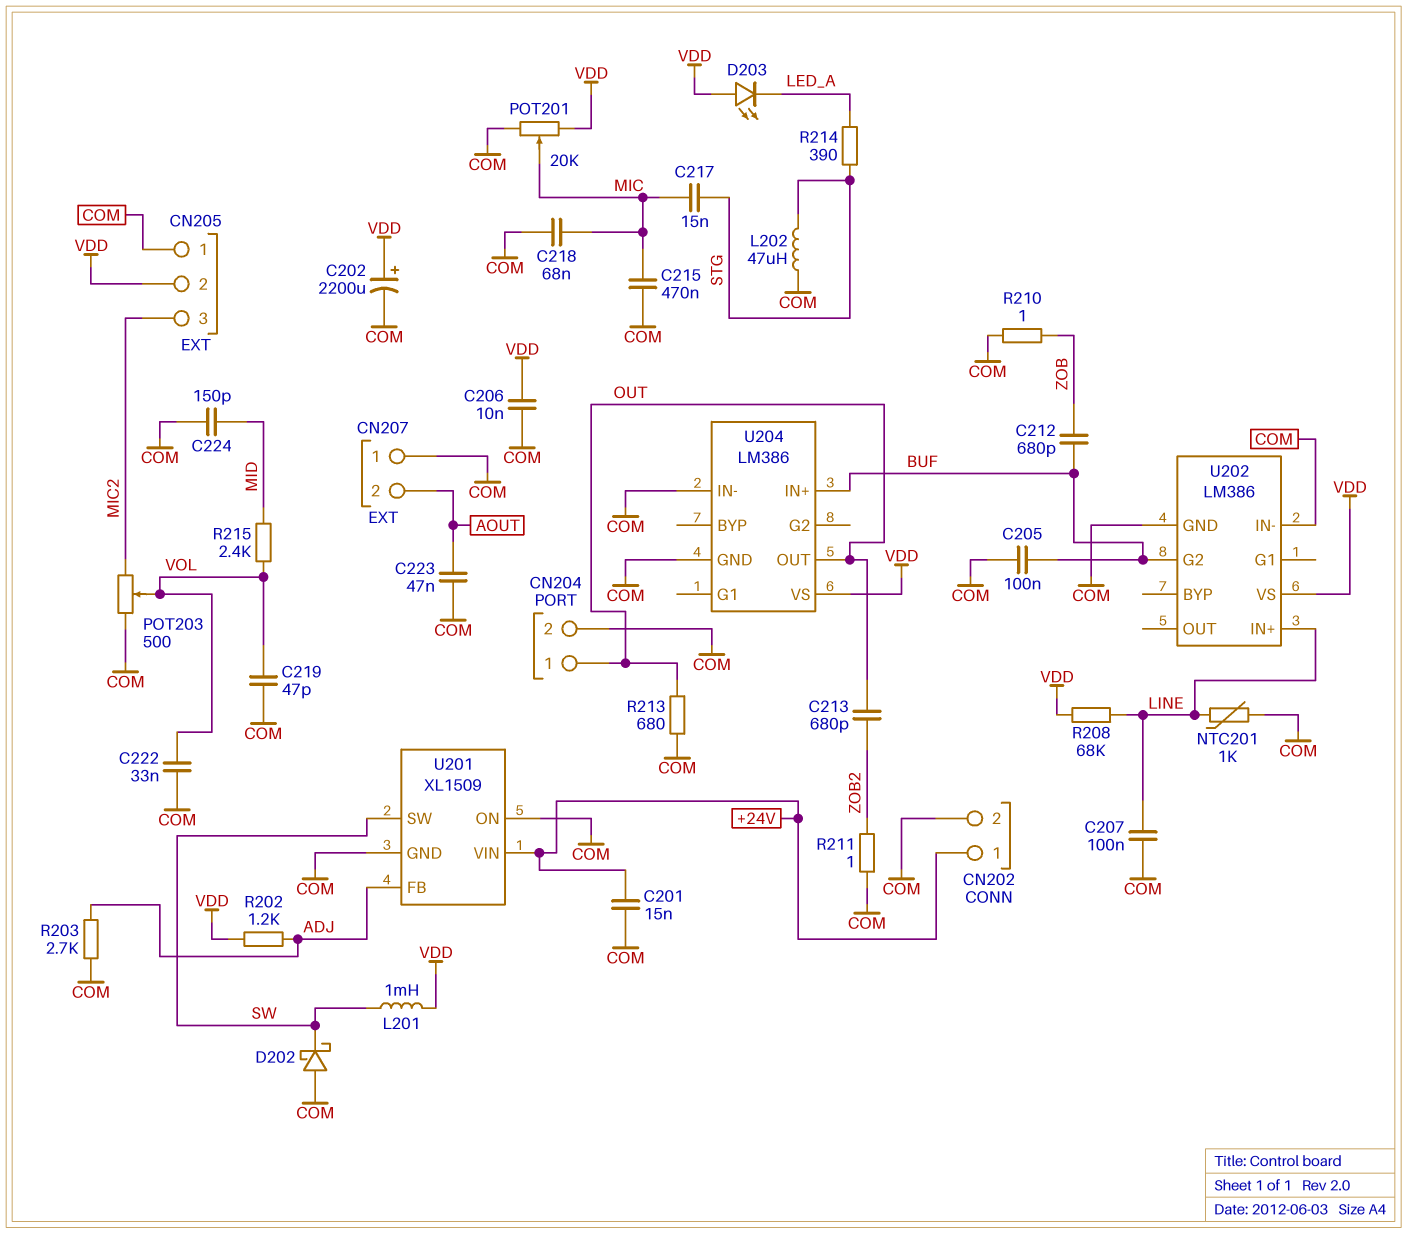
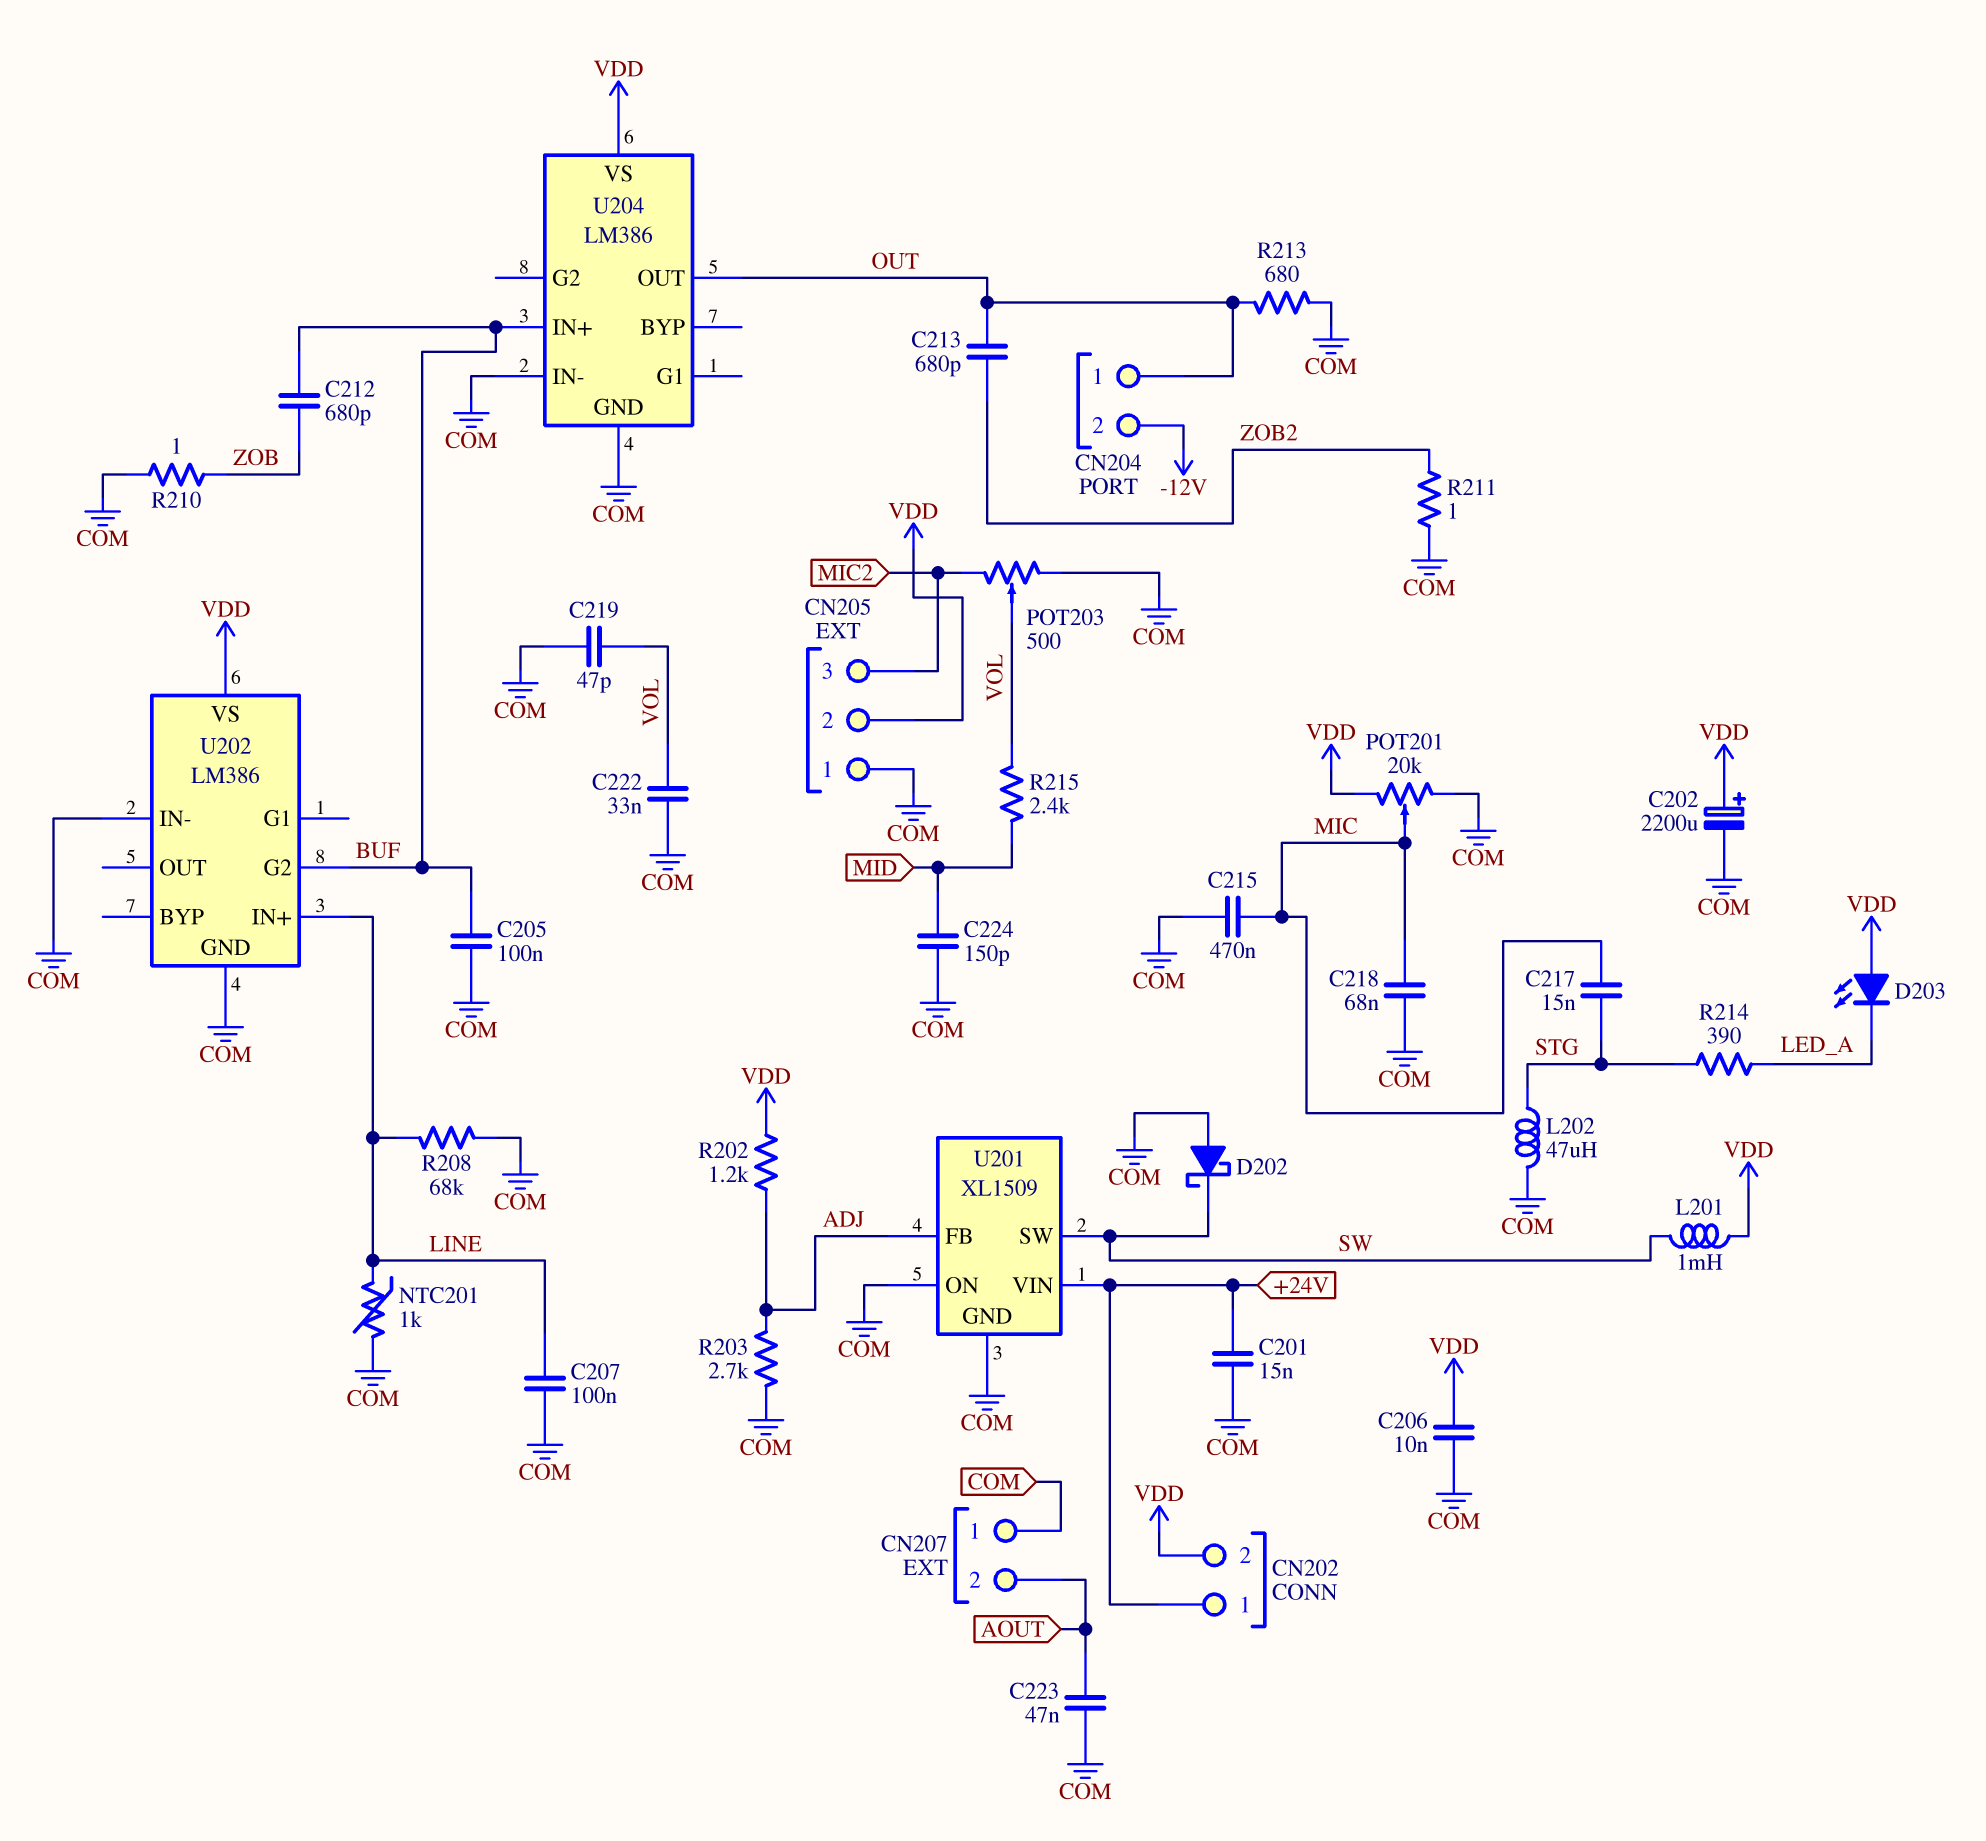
CN202 pin 2: COM -> VDD
CN204 pin 2: COM -> -12V
R208: 68k (LINE, VDD) -> 68k (COM, LINE)

